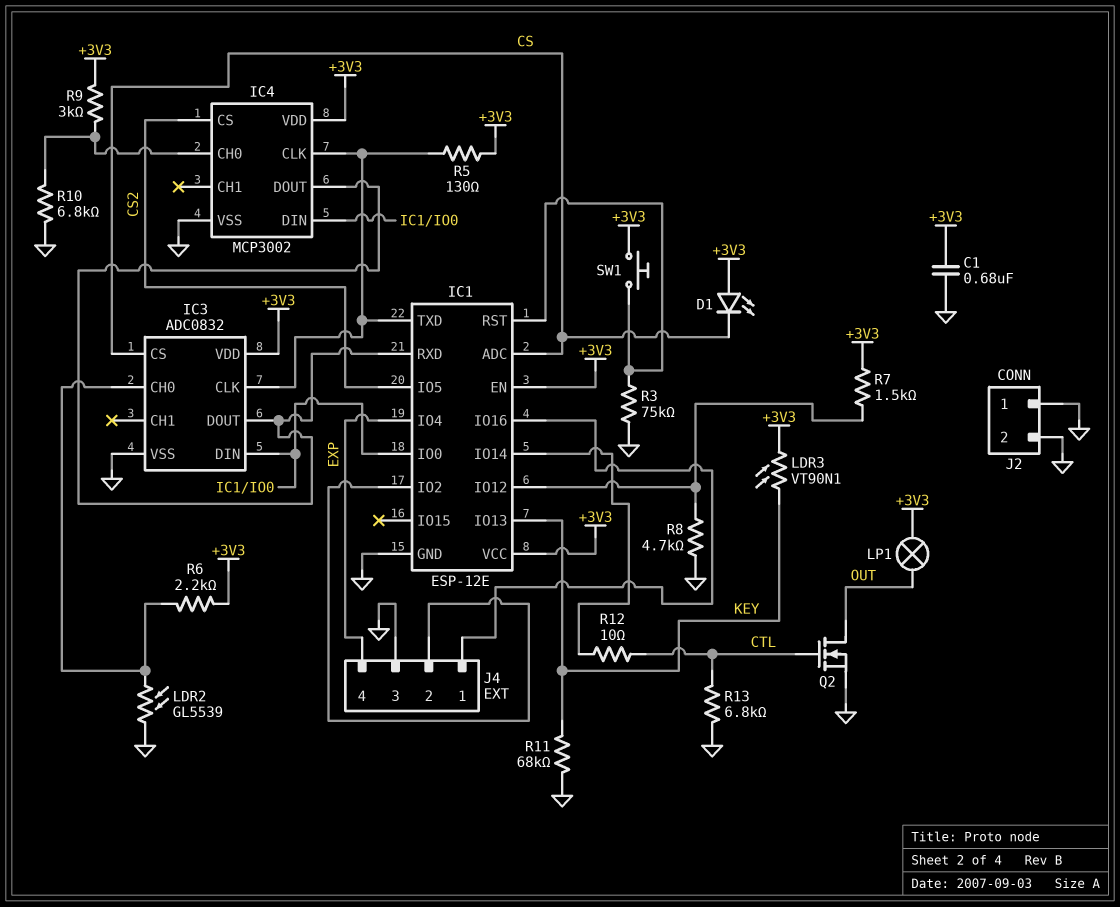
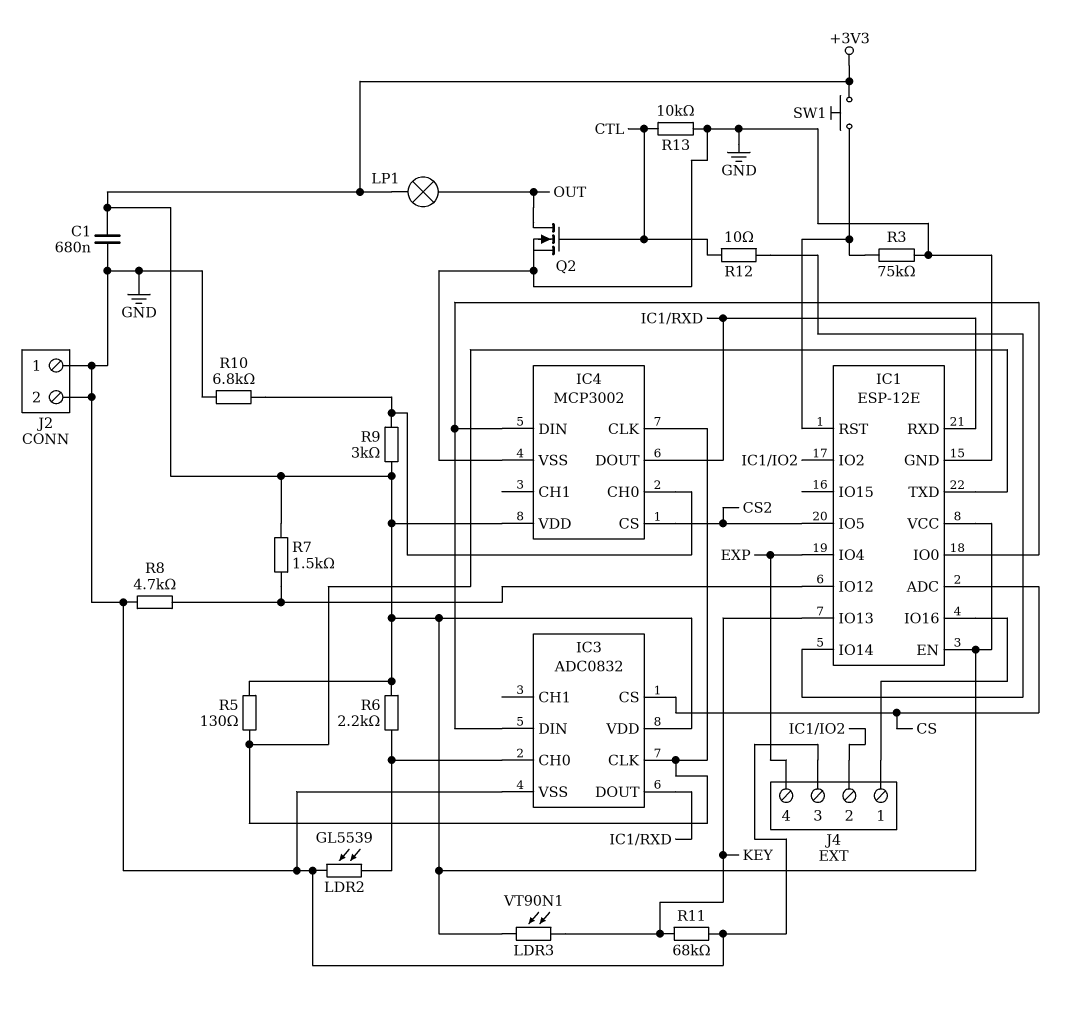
D1: LED (A +3V3, K CS) -> none
R13: 6.8k (CTL, GND) -> 10k (CTL, GND)

